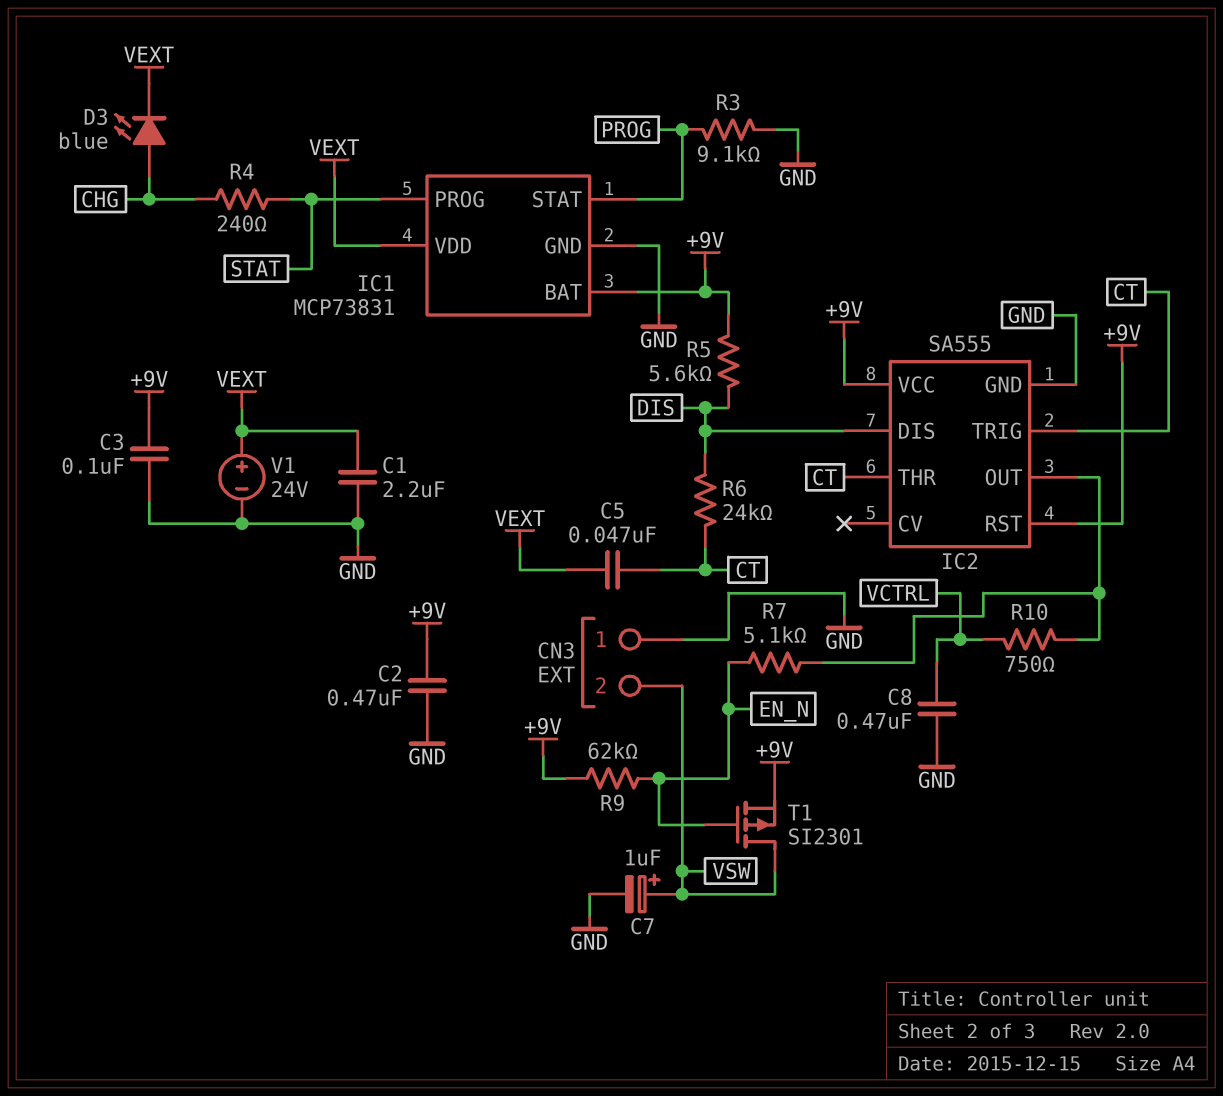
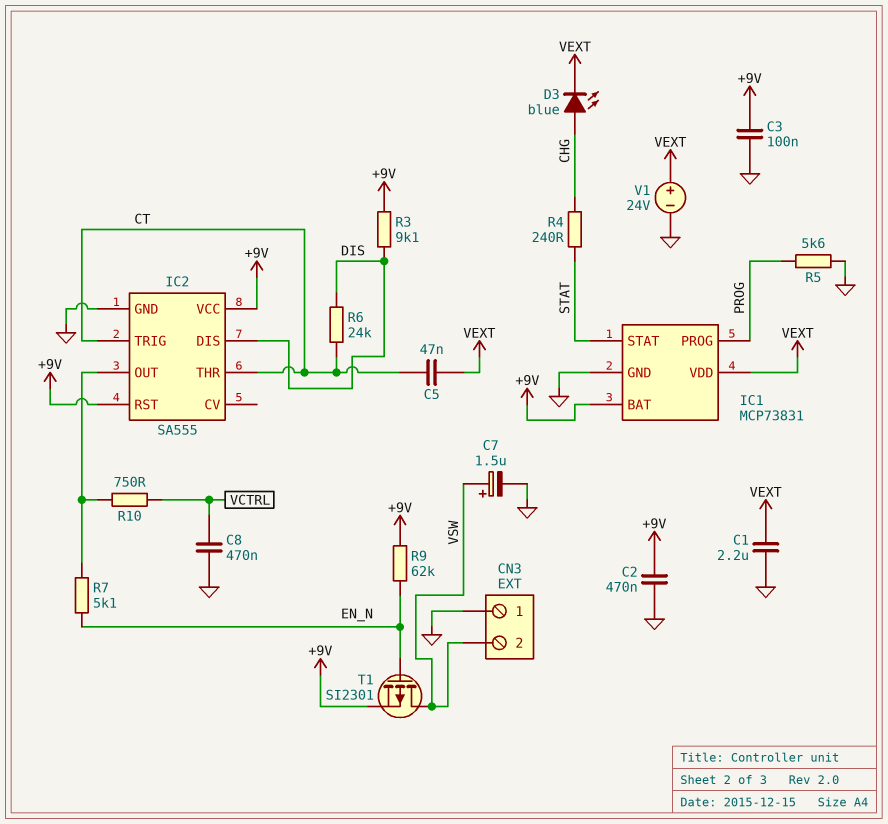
C7: 1uF (plus VSW, minus GND) -> 1.5uF (plus VSW, minus GND)
IC1 pin PROG: STAT -> PROG
IC1 pin STAT: PROG -> STAT
R3: 9.1k (GND, PROG) -> 9.1k (+9V, DIS)
R5: 5.6k (+9V, DIS) -> 5.6k (GND, PROG)

